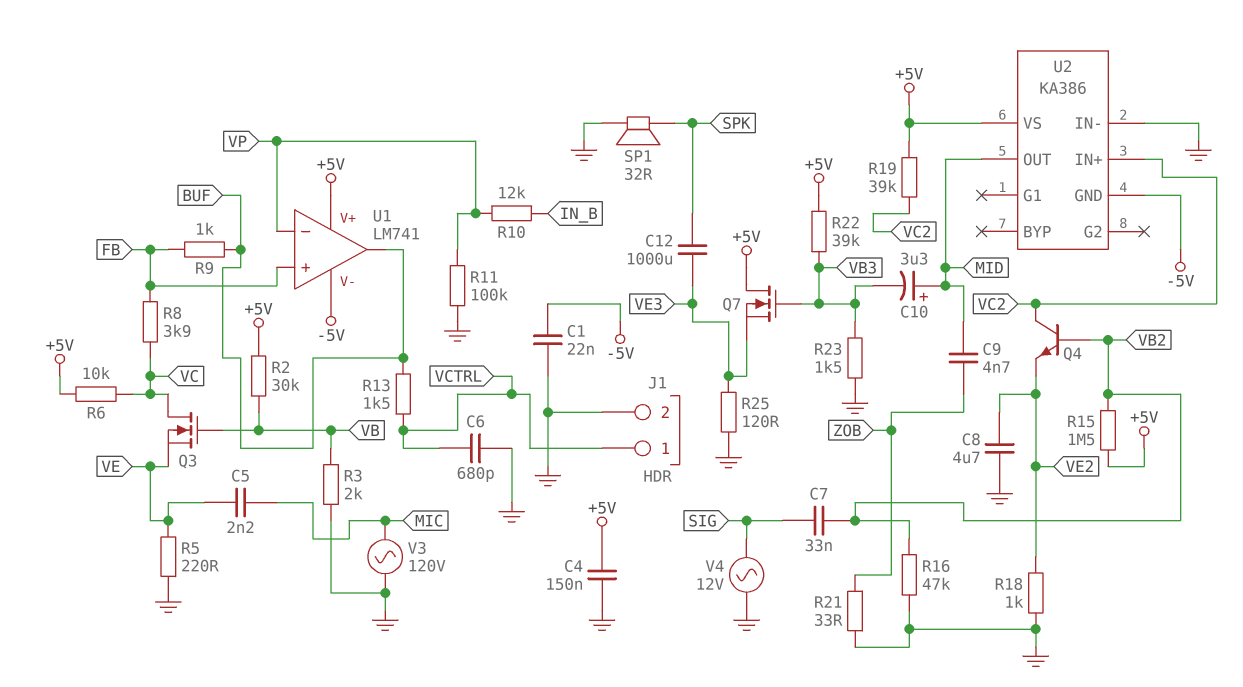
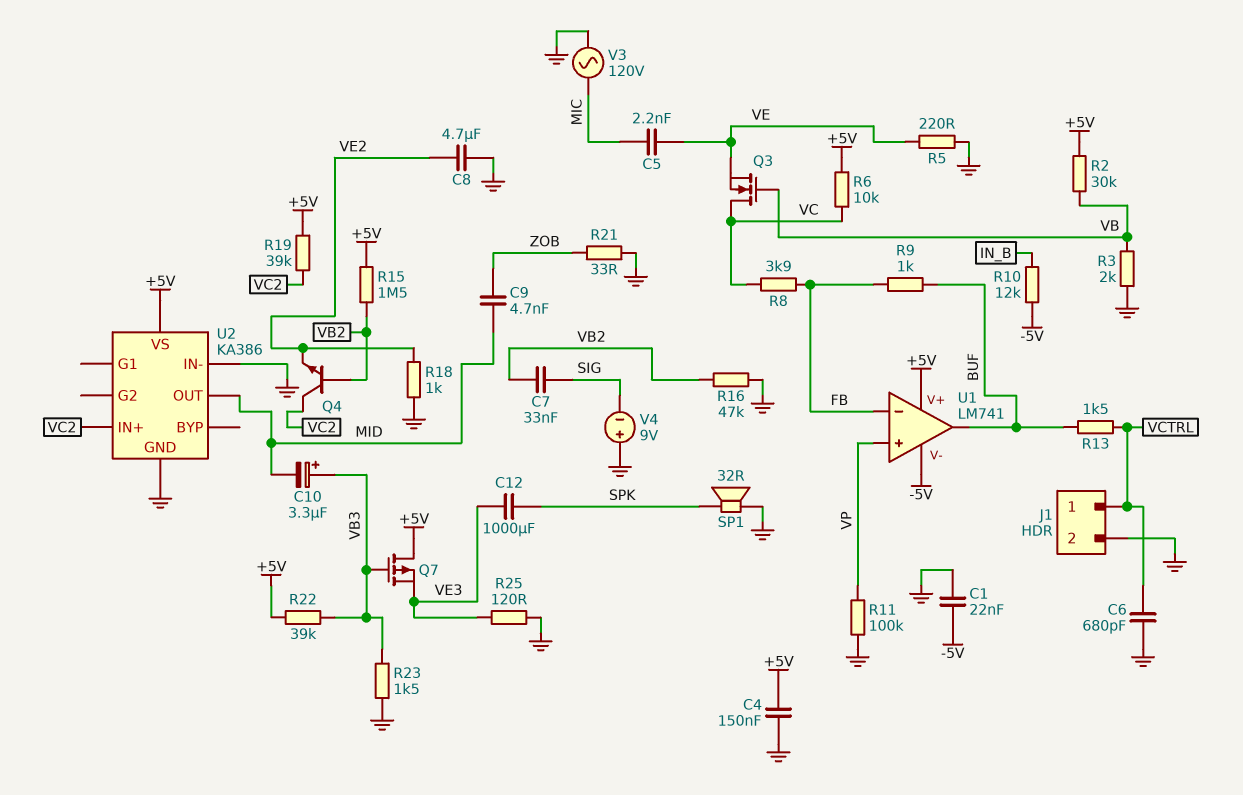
C10: 3.3uF (plus MID, minus VB3) -> 3.3uF (plus VB3, minus MID)
Q7: NMOS (G VB3, D +5V, S VE3) -> PMOS (G VB3, D +5V, S VE3)
R10: 12k (IN_B, VP) -> 12k (-5V, IN_B)
U1 pin in+: FB -> VP
U1 pin in-: VP -> FB
U2 pin GND: -5V -> GND
V4: AC 12V (GND, SIG) -> 9V (plus GND, minus SIG)

